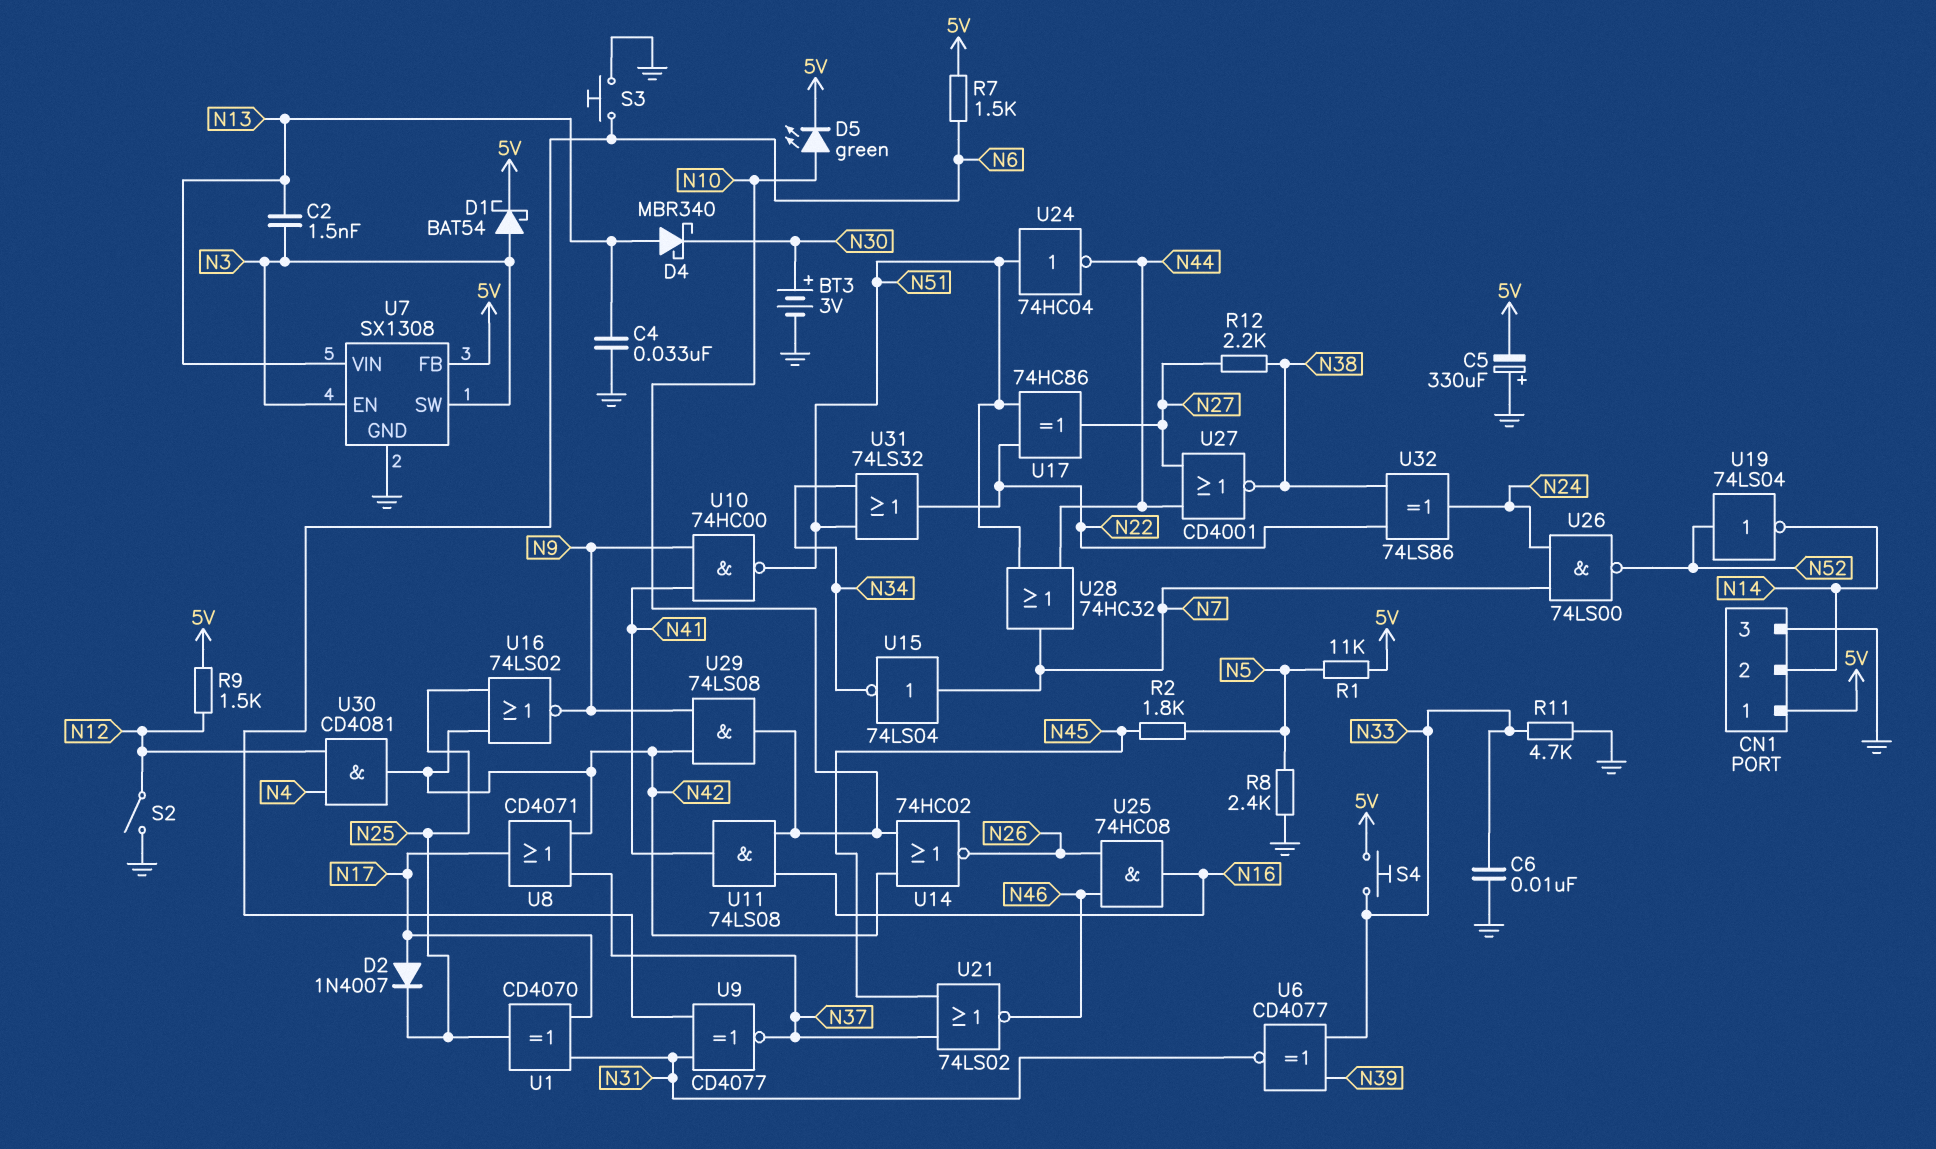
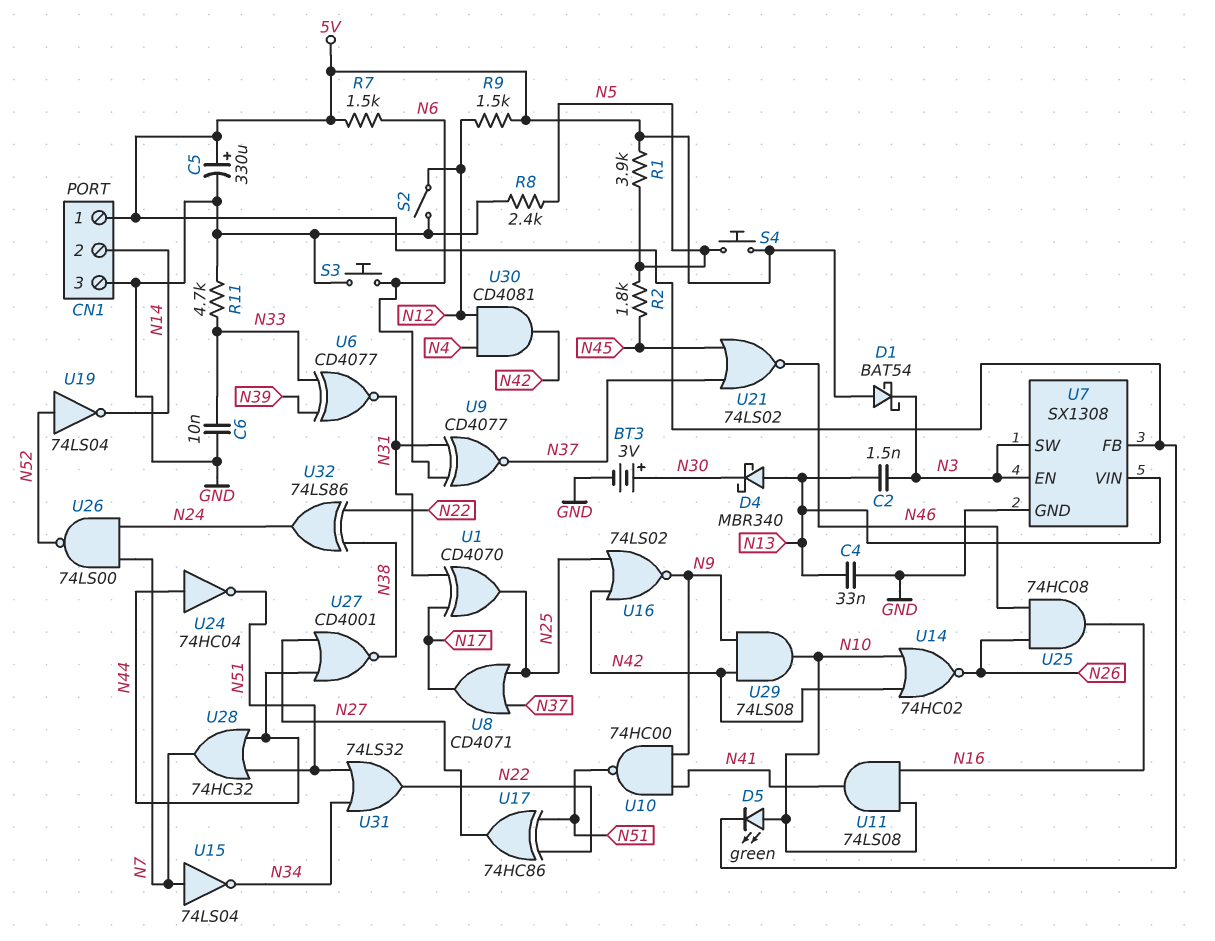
C5: 330uF (plus GND, minus 5V) -> 330uF (plus 5V, minus GND)
D1: schottky BAT54 (A N3, K 5V) -> schottky BAT54 (A 5V, K N3)
D2: diode 1N4007 (A N17, K N25) -> none
R1: 11k (5V, N5) -> 3.9k (5V, N5)
R12: 2.2k (N27, N38) -> none
S4: button (5V, N33) -> button (5V, N5)
U8: OR CD4071 (in N37, in N42, out N17) -> OR CD4071 (in N25, in N37, out N17)
U24: NOT 74HC04 (in N51, out N44) -> NOT 74HC04 (in N44, out N51)

